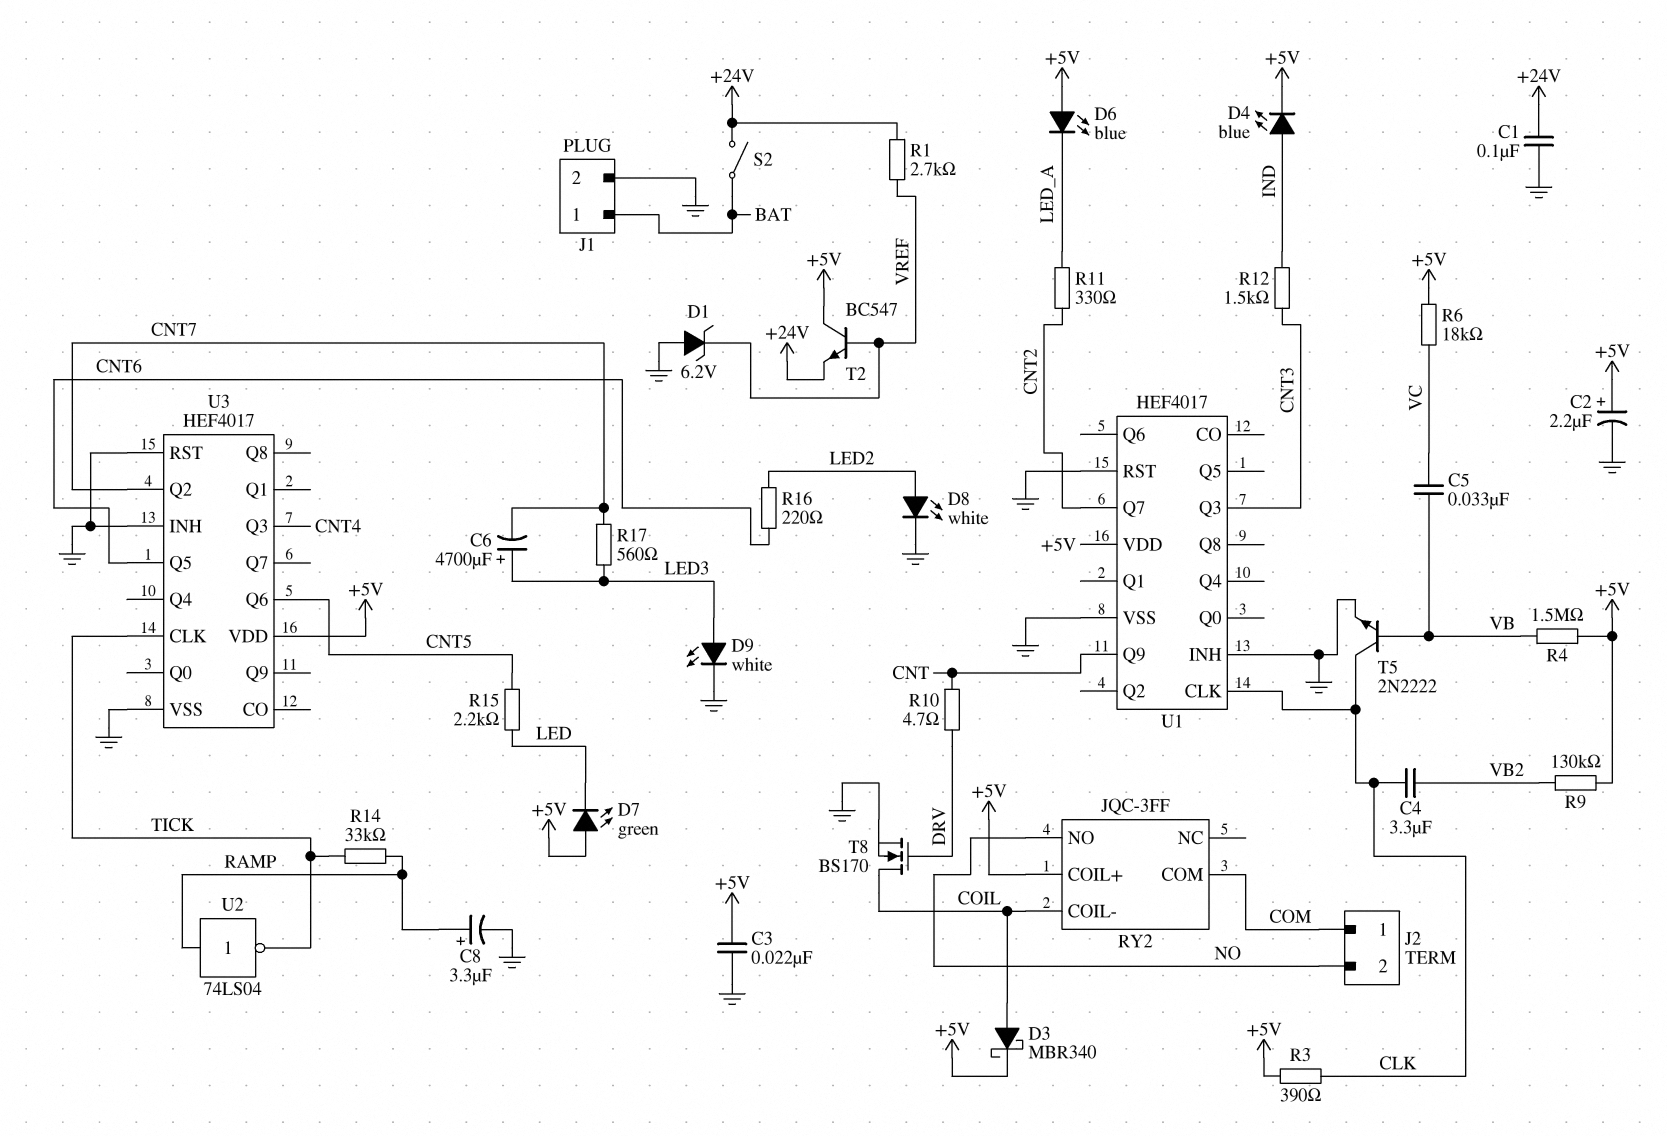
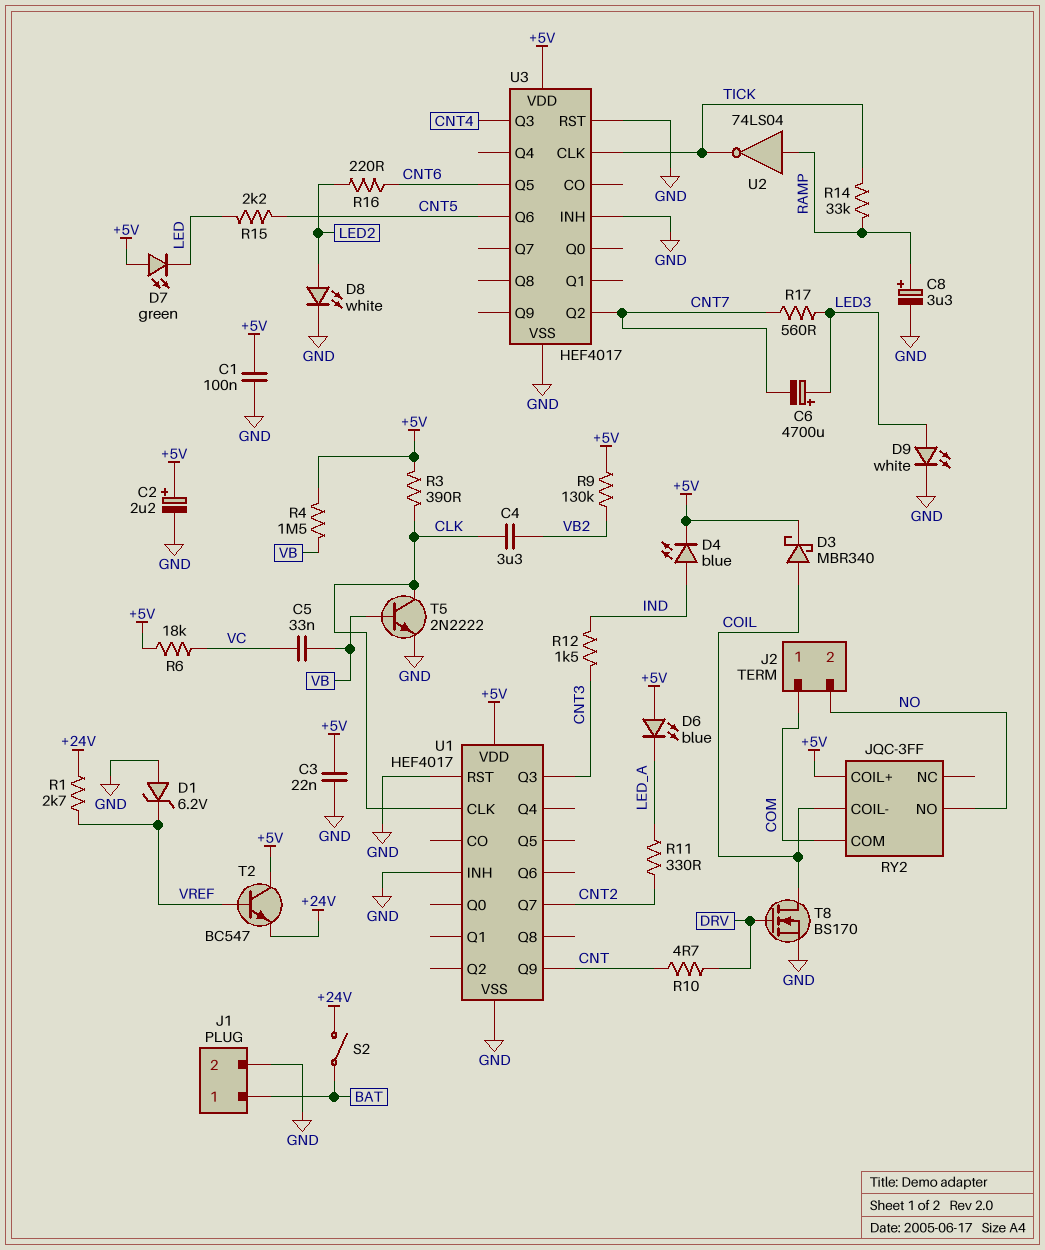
C1: 100nF (+24V, GND) -> 100nF (+5V, GND)

